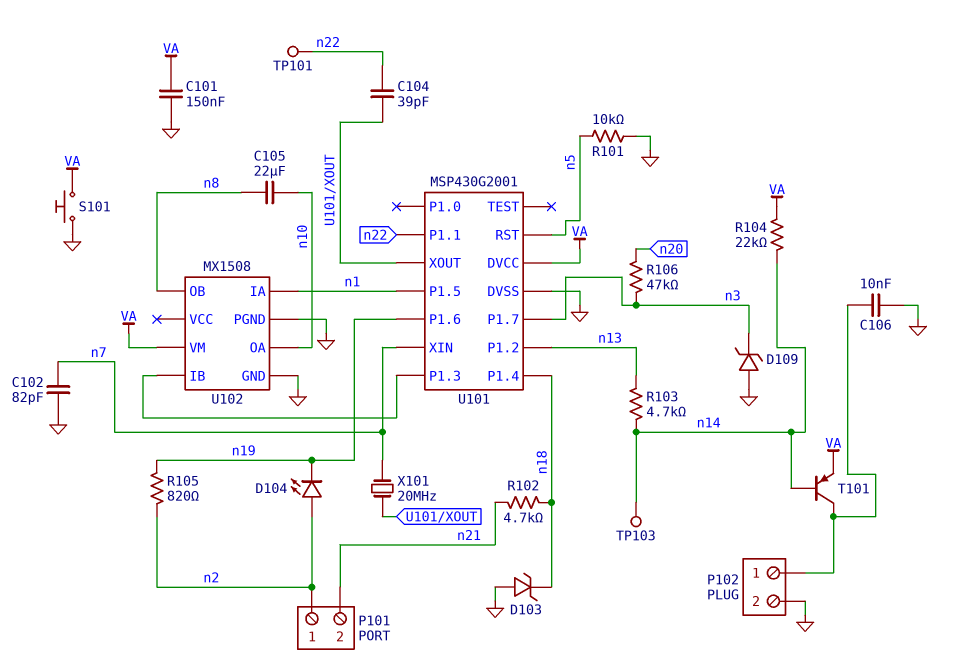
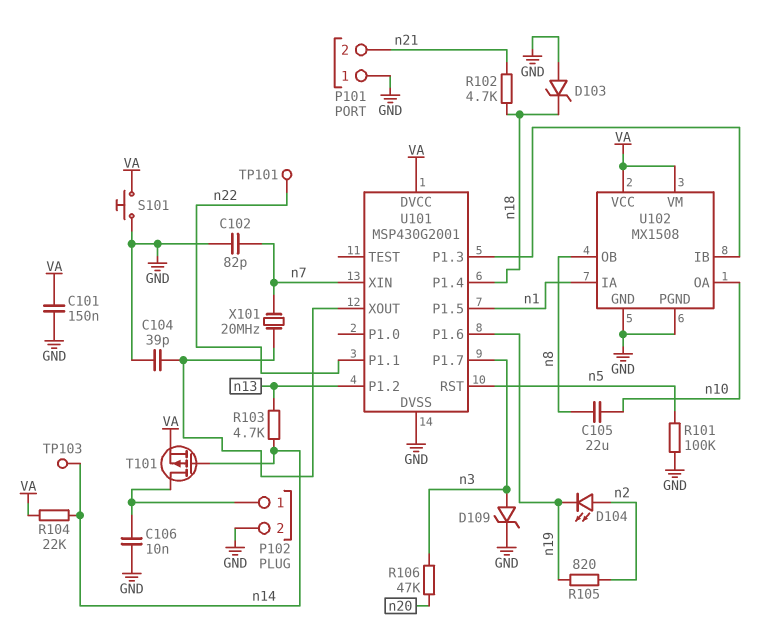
C104: 39pF (U101/XOUT, n22) -> 39pF (GND, U101/XOUT)
D109: zener (A GND, K n3) -> zener (A n3, K GND)
P101 pin 1: n2 -> GND
R101: 10k (GND, n5) -> 100k (GND, n5)
T101: PNP (B n14, C P102/1, E VA) -> PMOS (G n14, D P102/1, S VA)
U102 pin VCC: none -> VA

